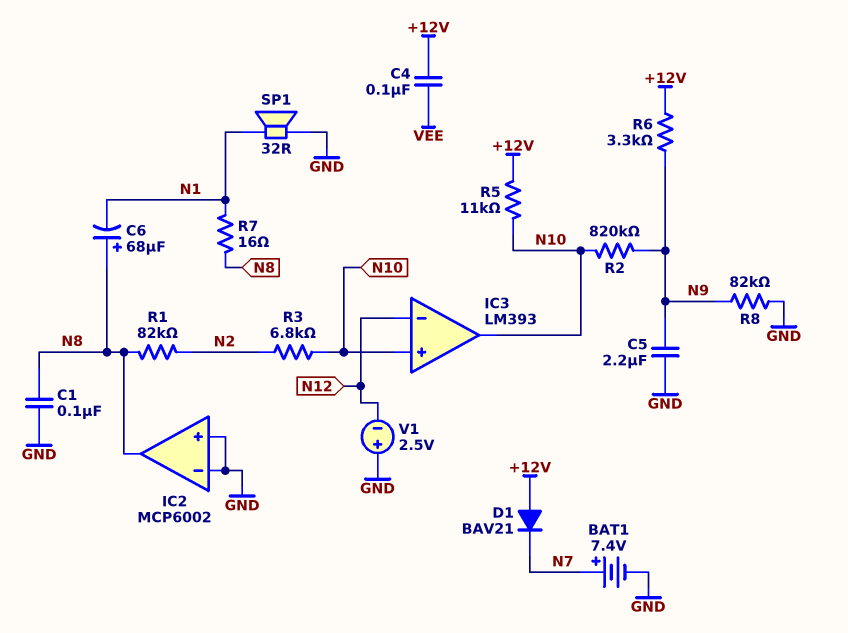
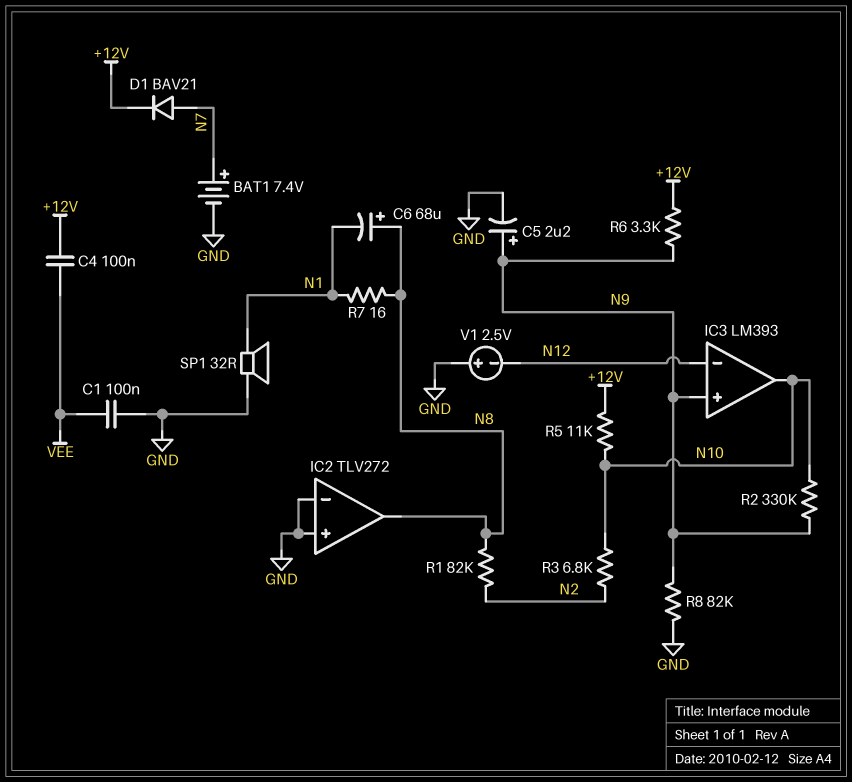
C1: 100nF (GND, N8) -> 100nF (GND, VEE)
C5: 2.2uF (GND, N9) -> 2.2uF (plus N9, minus GND)
D1: diode BAV21 (A +12V, K N7) -> diode BAV21 (A N7, K +12V)
IC2: MCP6002 -> TLV272
IC3 pin in+: N10 -> N9
R2: 820k (N9, N10) -> 330k (N9, N10)

